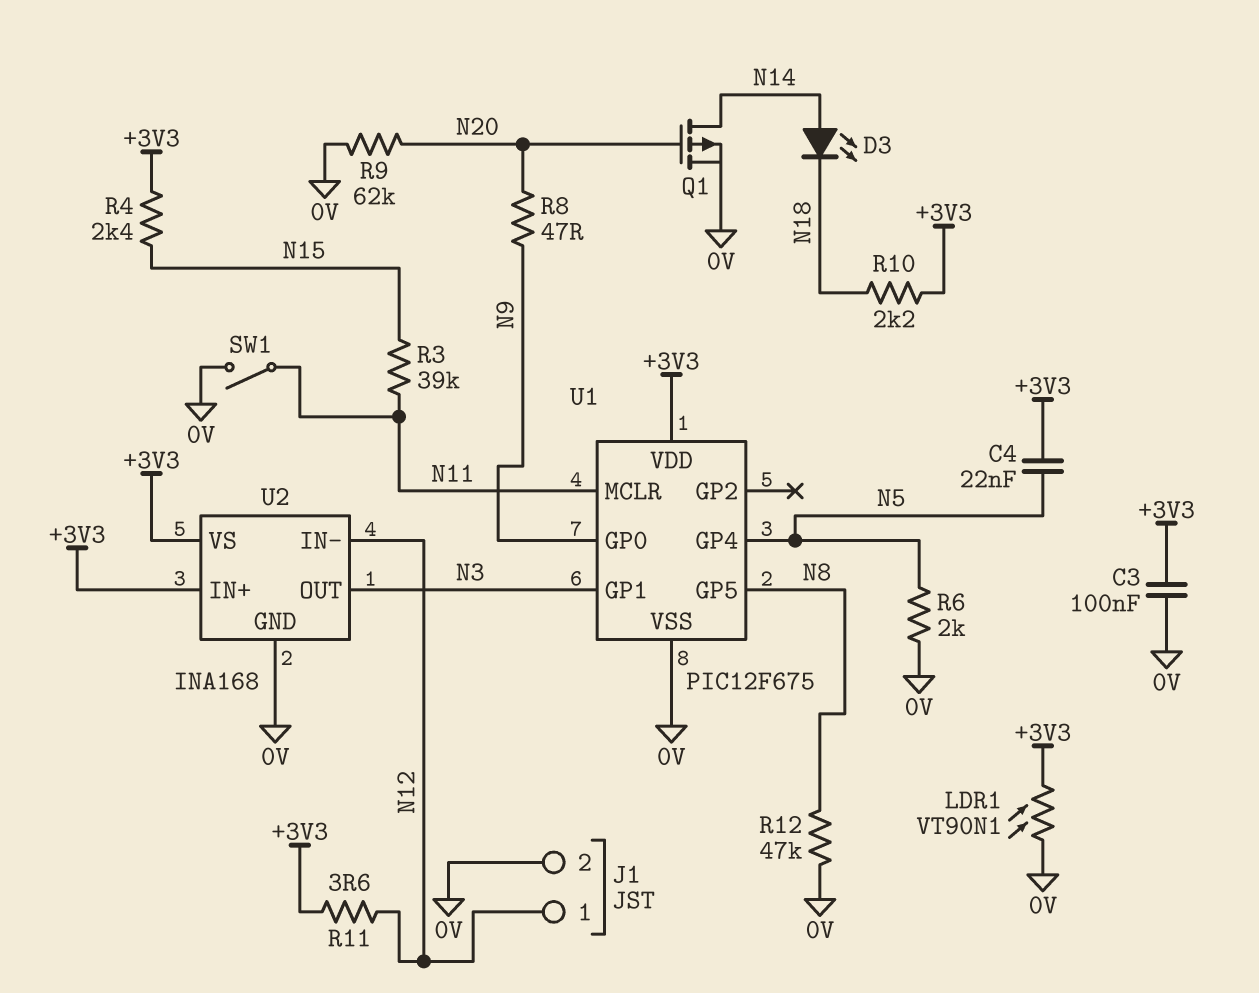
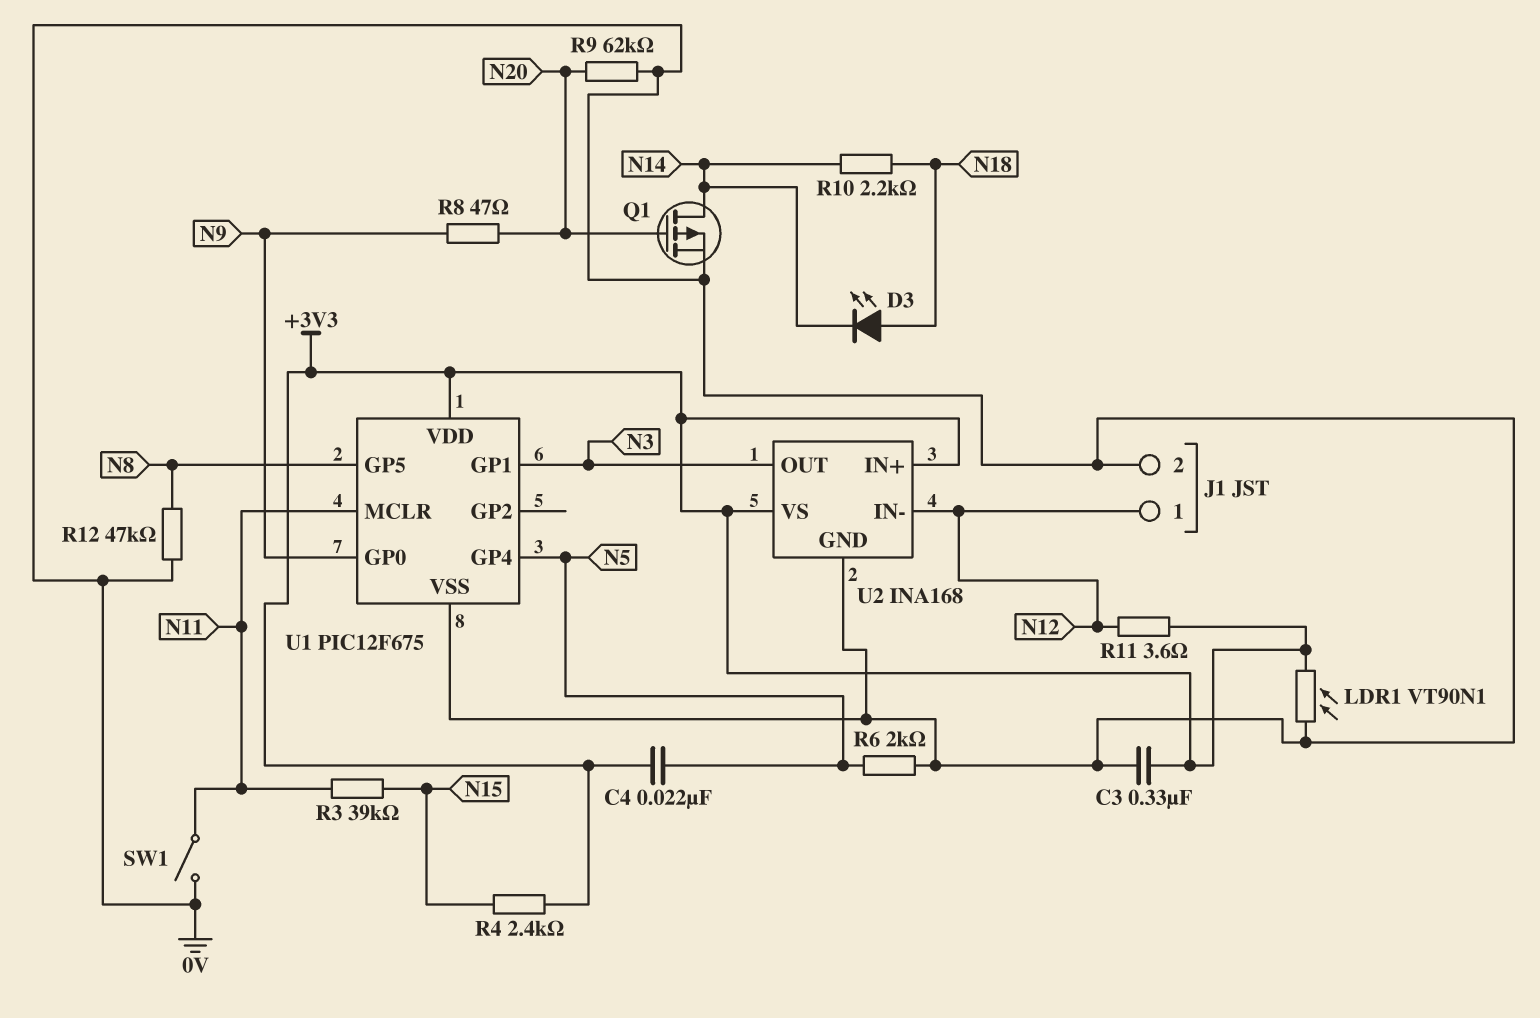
C3: 100nF (+3V3, 0V) -> 330nF (+3V3, 0V)
D3: LED (A N14, K N18) -> LED (A N18, K N14)
R10: 2.2k (+3V3, N18) -> 2.2k (N14, N18)

